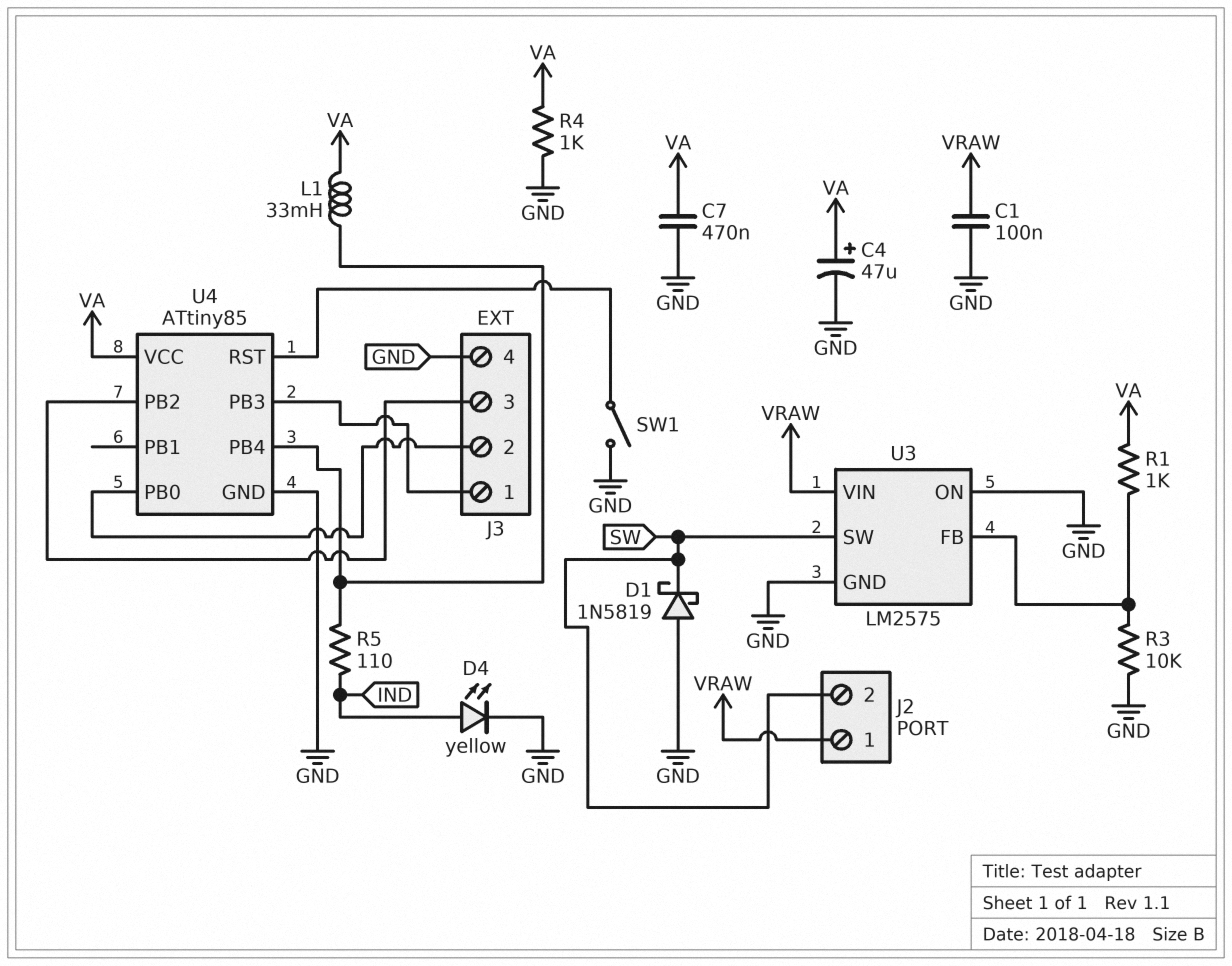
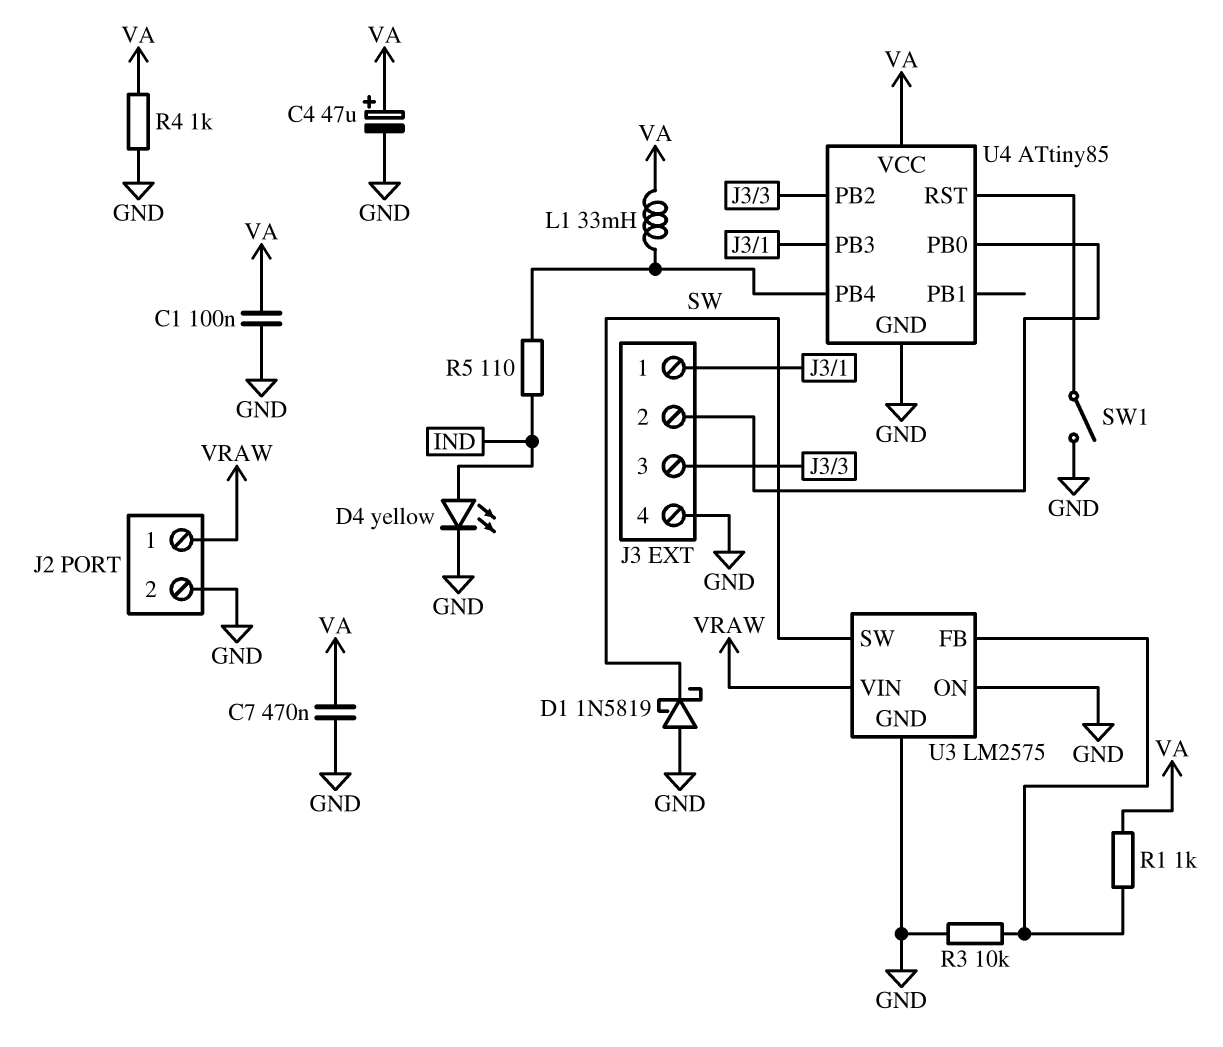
C1: 100nF (GND, VRAW) -> 100nF (GND, VA)
J2 pin 2: SW -> GND

